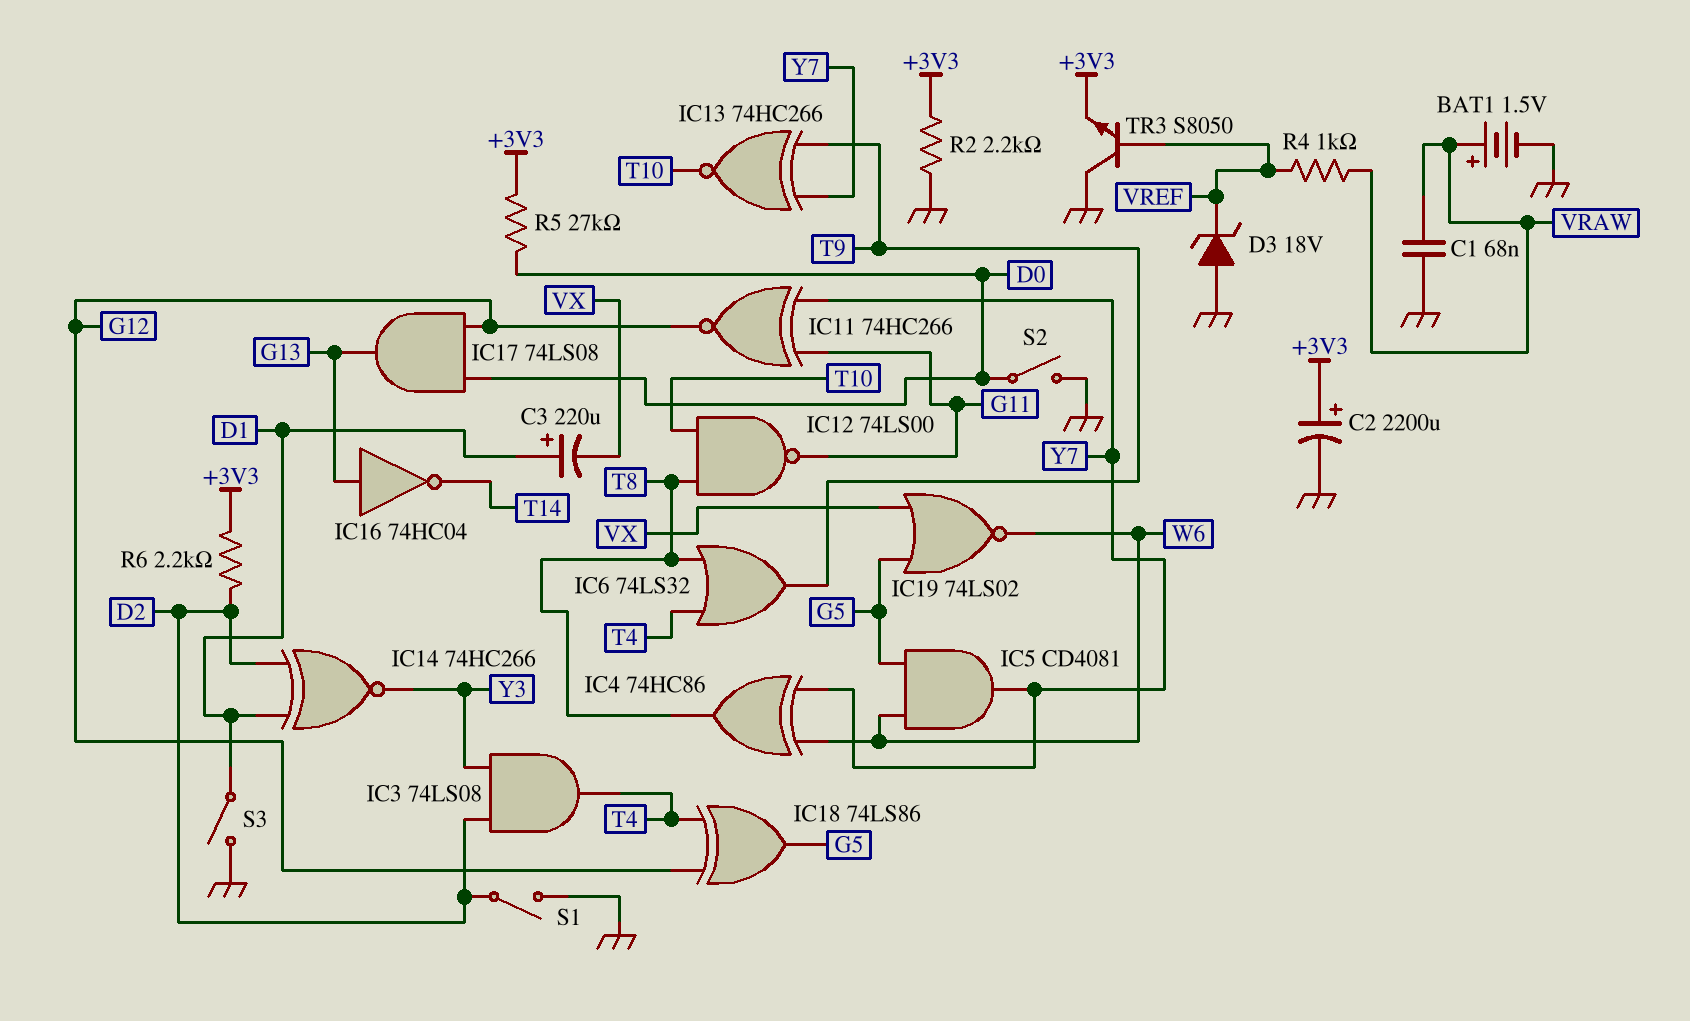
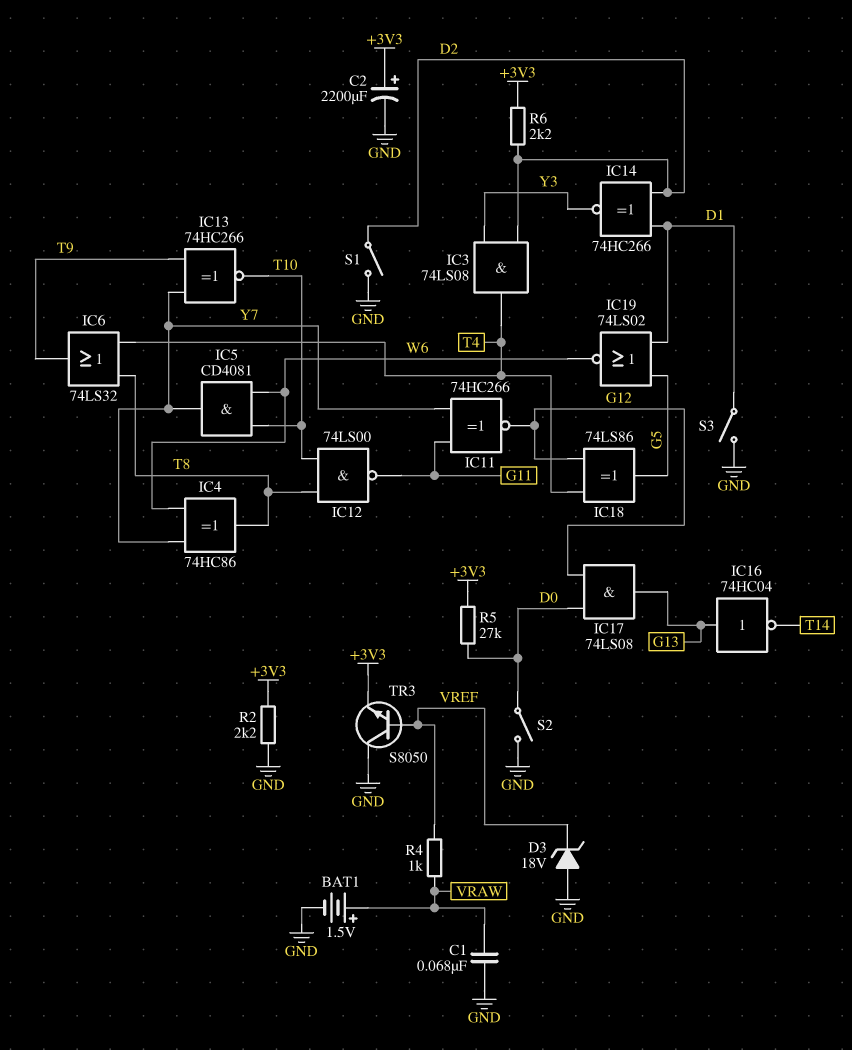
C3: 220uF (plus D1, minus VX) -> none
IC5: AND CD4081 (in G5, in W6, out Y7) -> AND CD4081 (in T10, in W6, out Y7)
IC19: NOR 74LS02 (in G5, in VX, out W6) -> NOR 74LS02 (in D1, in G5, out W6)

